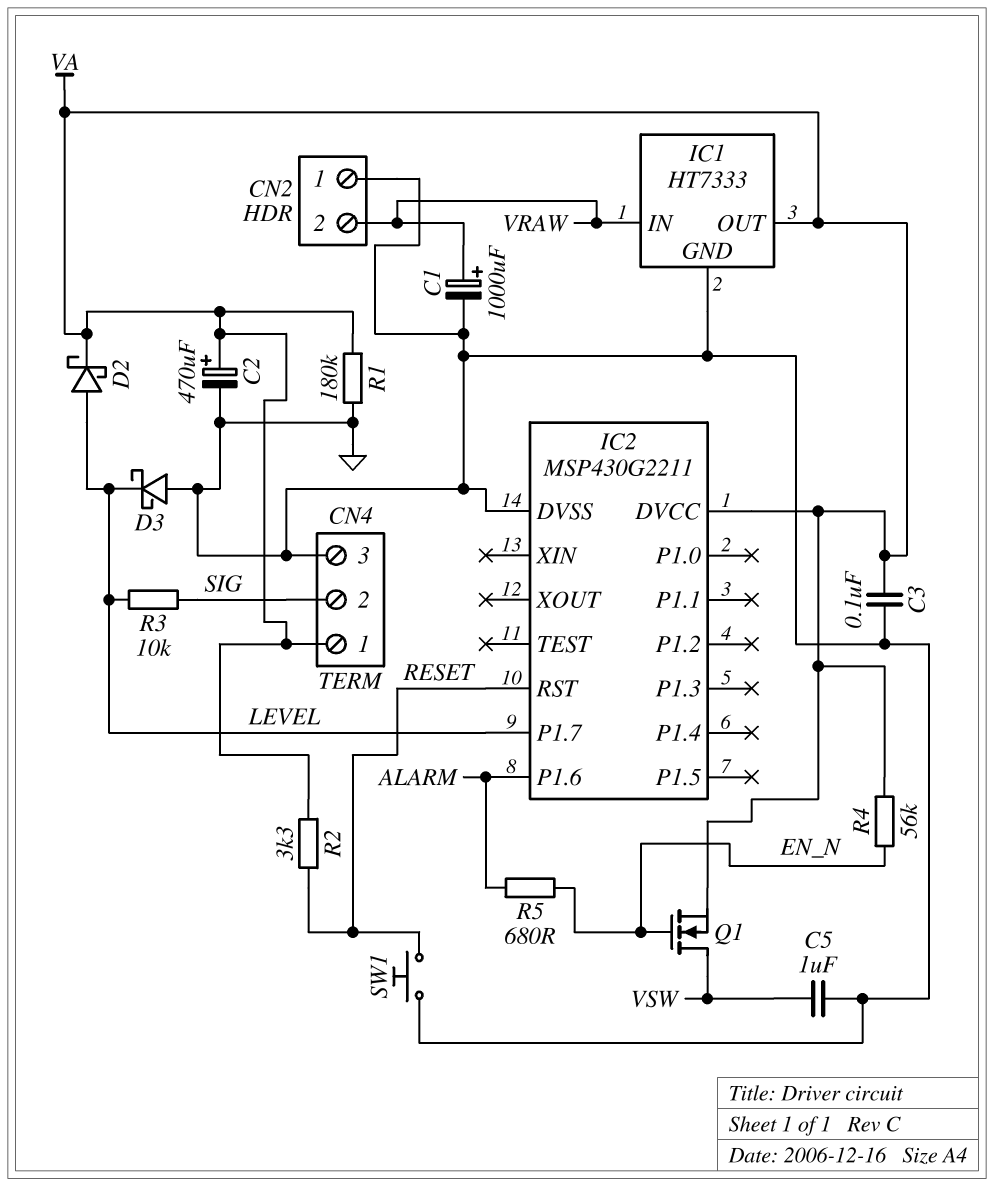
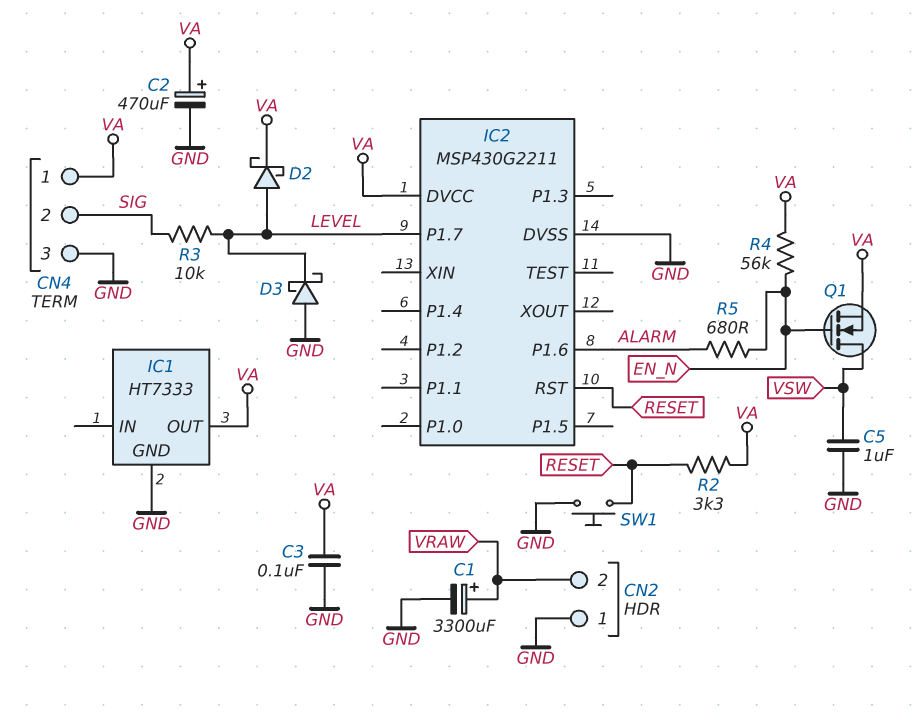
C1: 1000uF (plus VRAW, minus GND) -> 3300uF (plus VRAW, minus GND)
IC1 pin IN: VRAW -> none
R1: 180k (GND, VA) -> none

